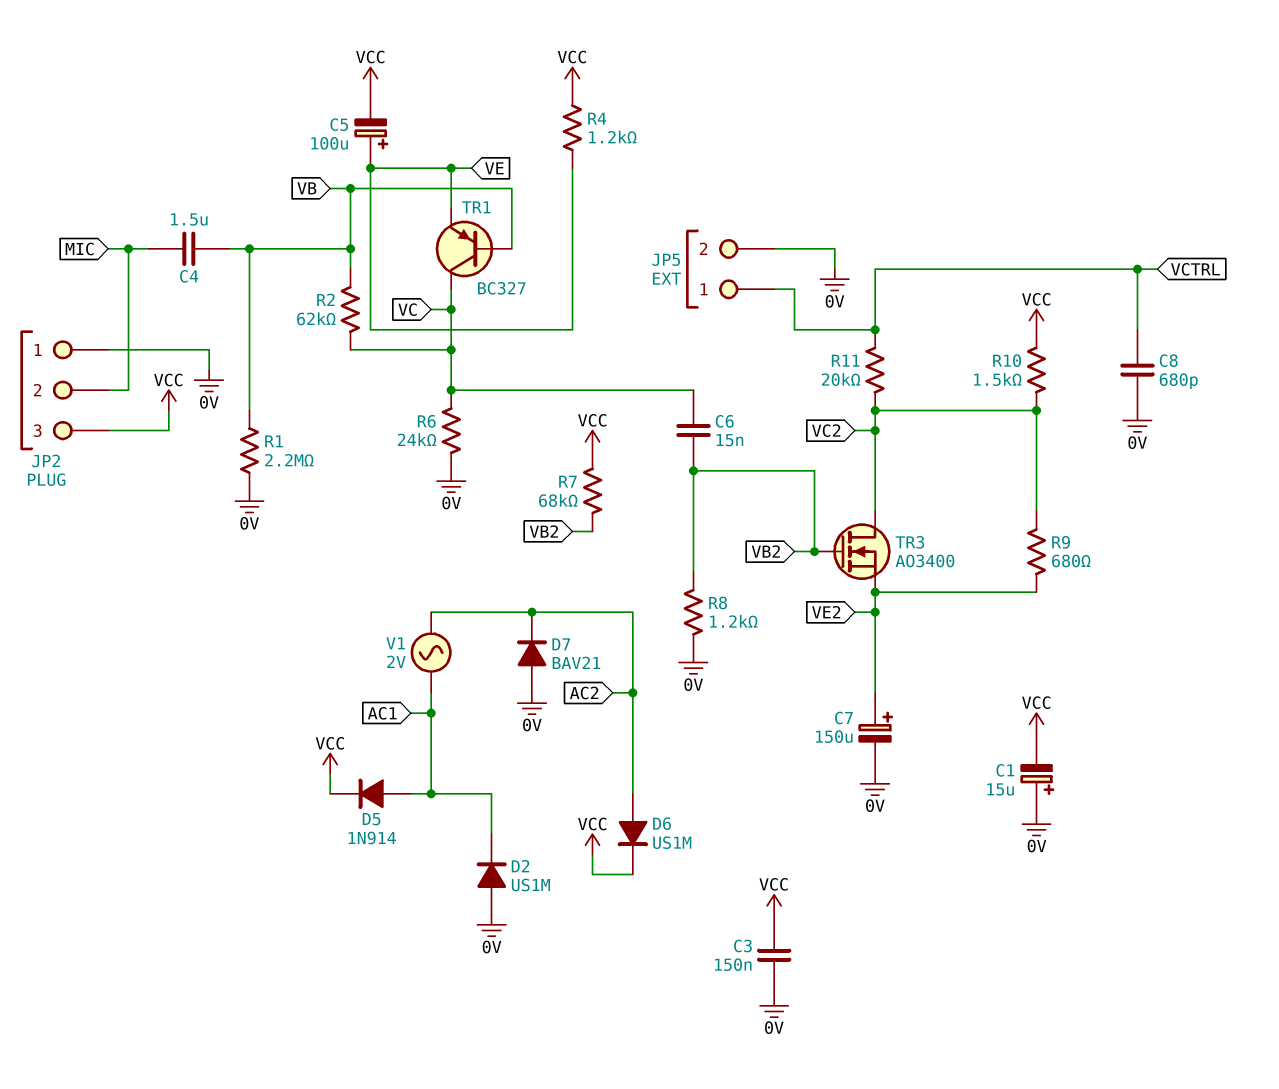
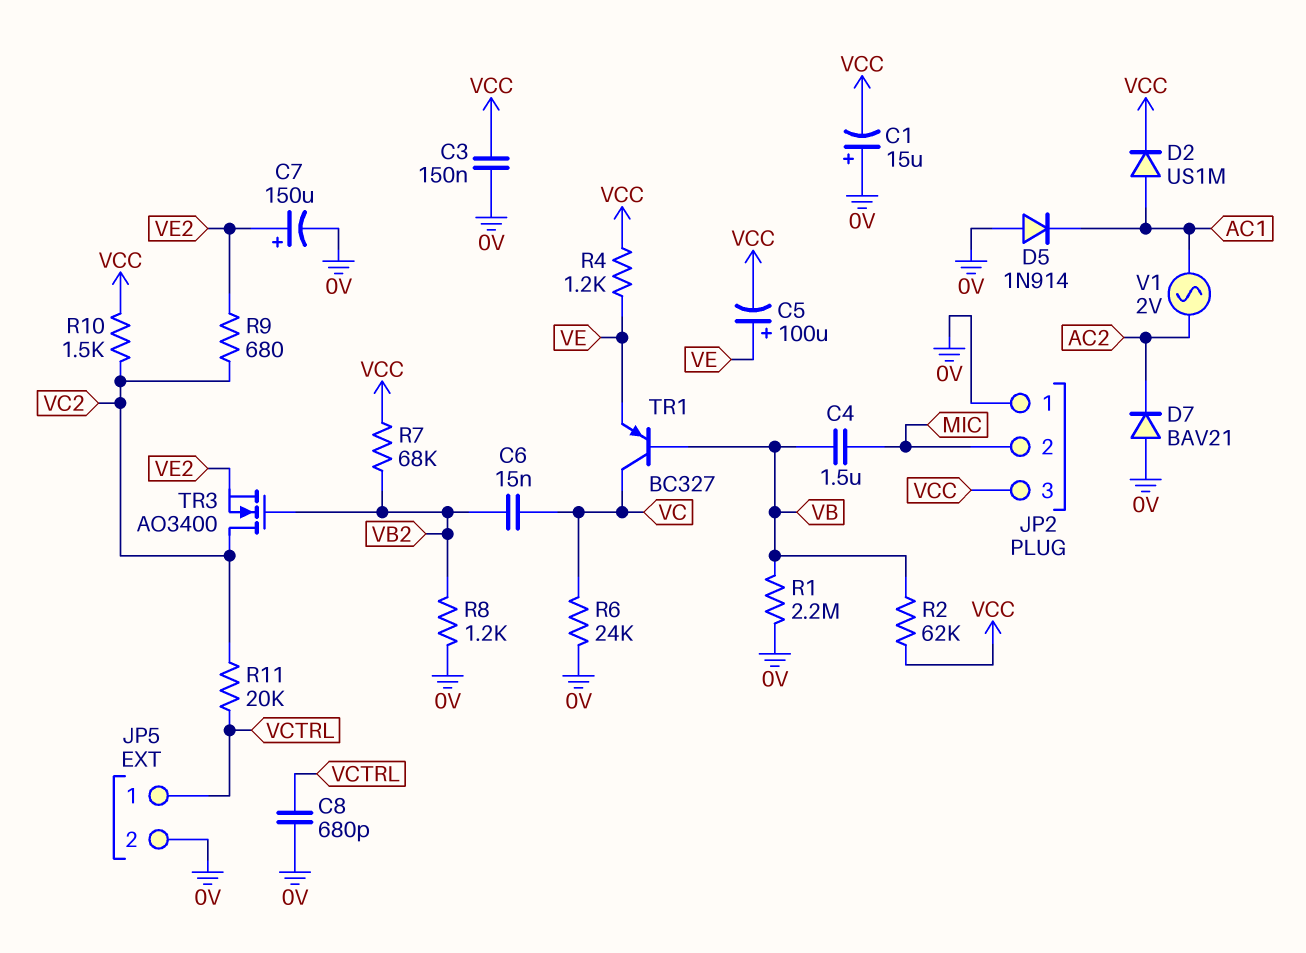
D2: diode US1M (A 0V, K AC1) -> diode US1M (A AC1, K VCC)
D5: diode 1N914 (A AC1, K VCC) -> diode 1N914 (A 0V, K AC1)
D6: diode US1M (A AC2, K VCC) -> none
R2: 62k (VB, VC) -> 62k (VB, VCC)

